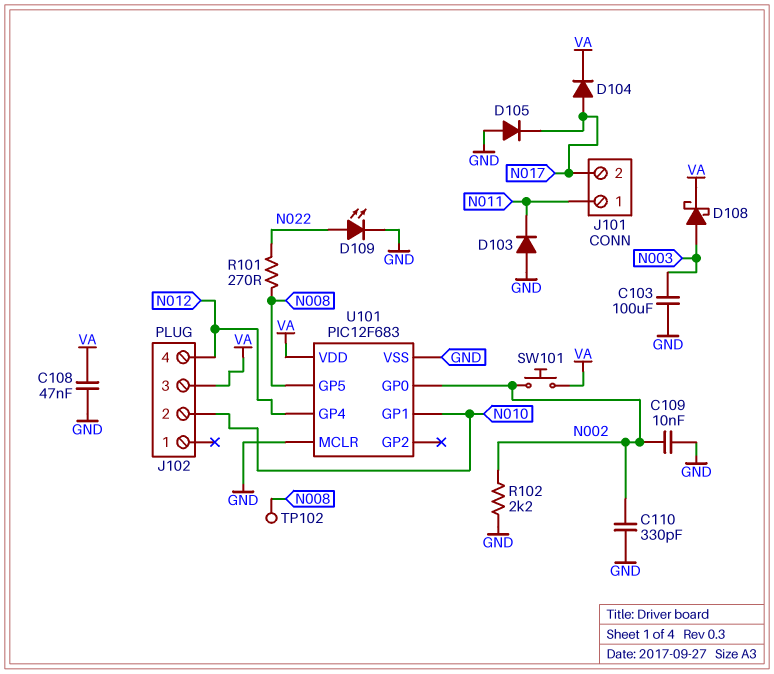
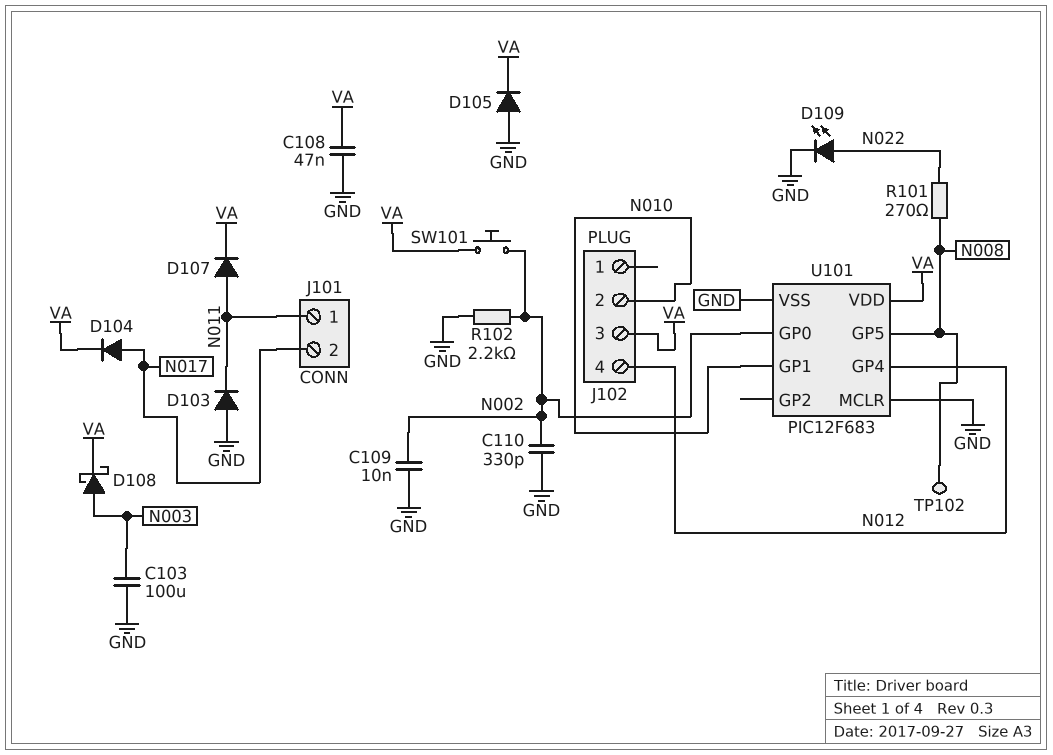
D105: diode (A GND, K N017) -> diode (A GND, K VA)
D107: none -> diode (A N011, K VA)

